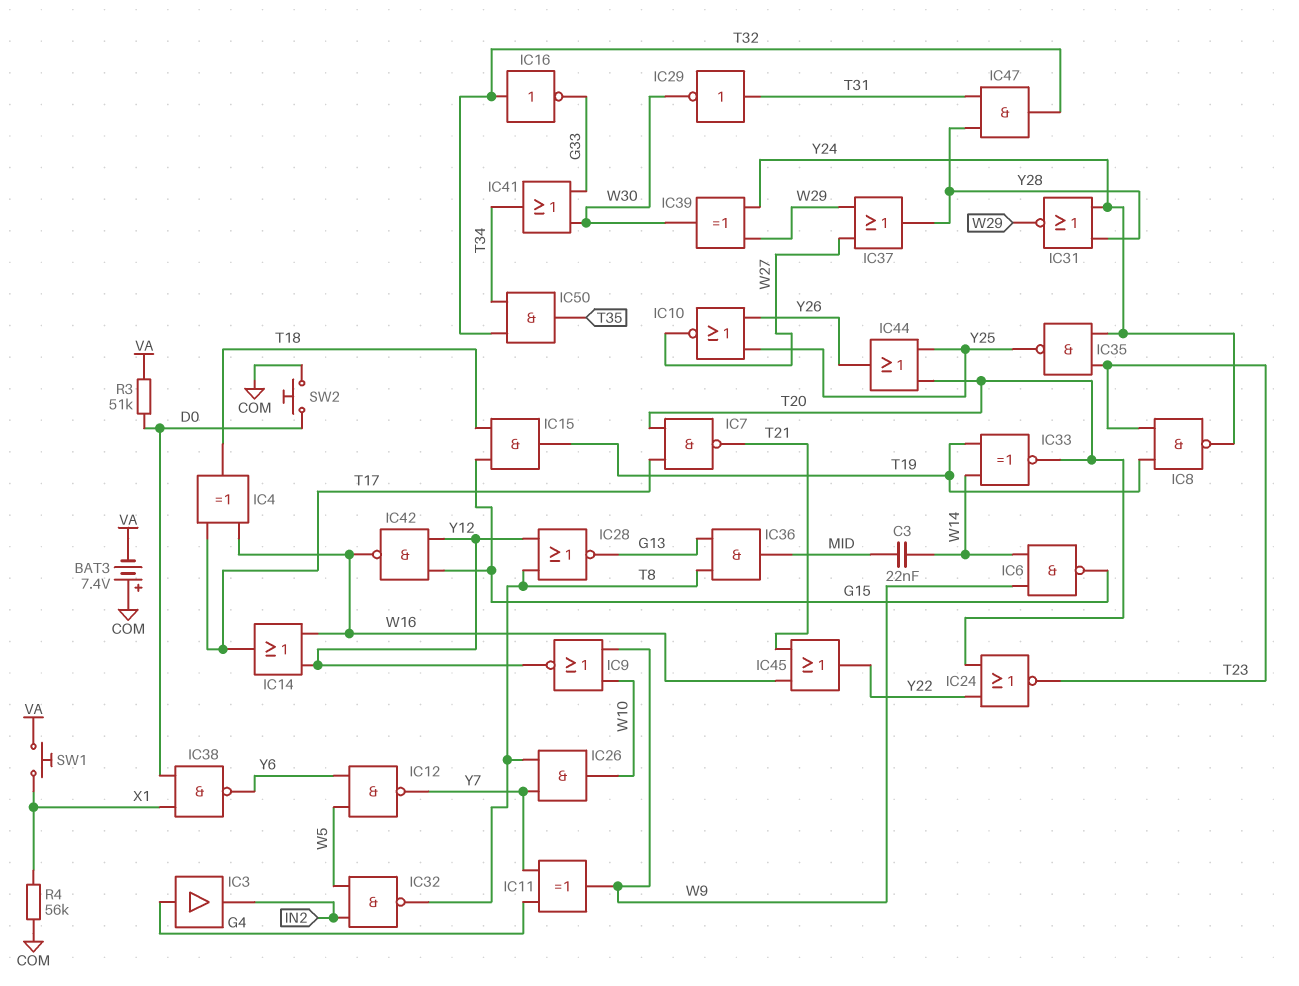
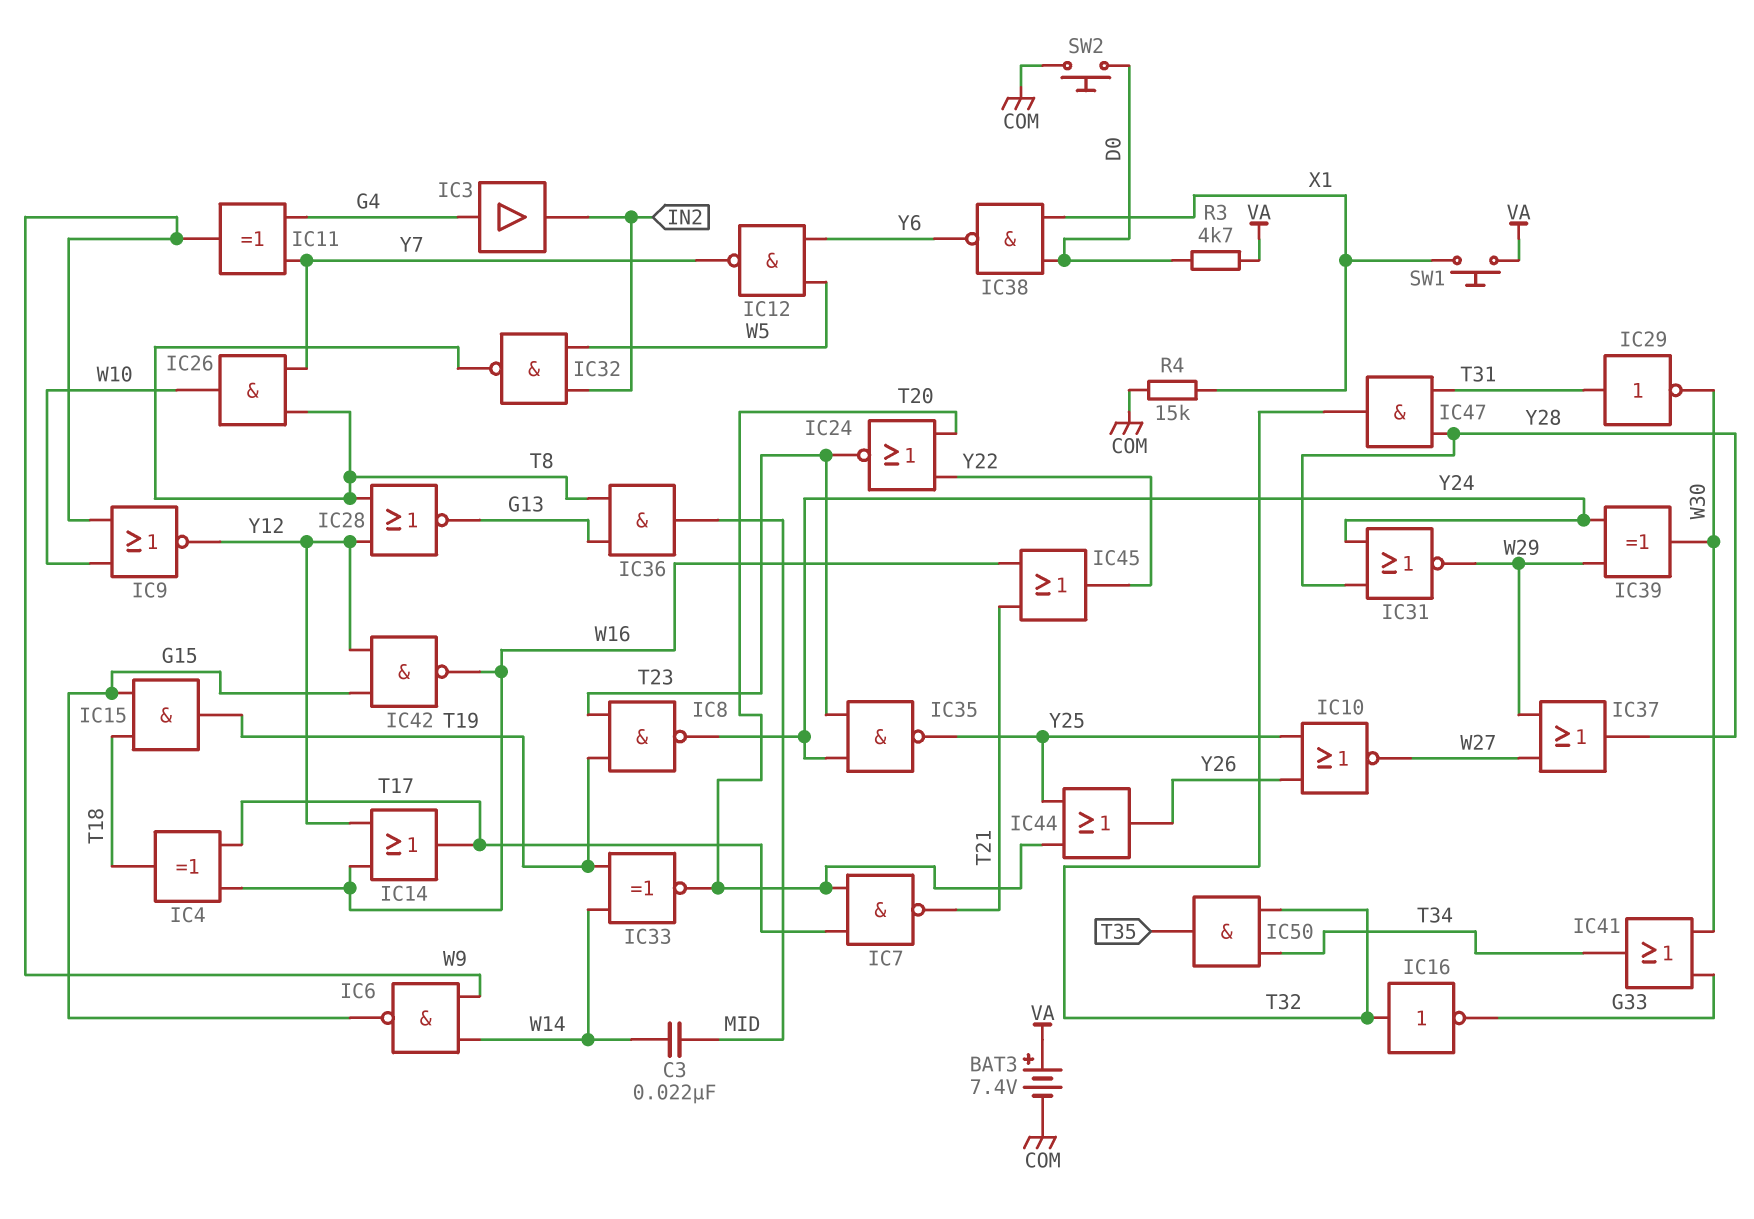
BAT3: 7.4V (plus COM, minus VA) -> 7.4V (plus VA, minus COM)
R3: 51k (D0, VA) -> 4.7k (D0, VA)
R4: 56k (COM, X1) -> 15k (COM, X1)

